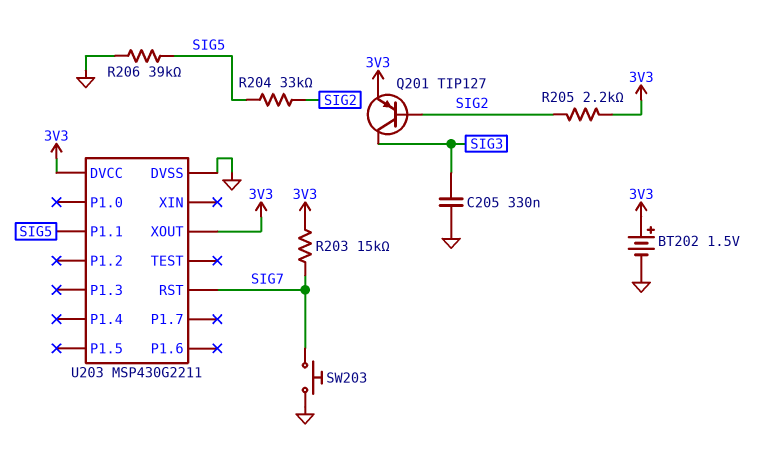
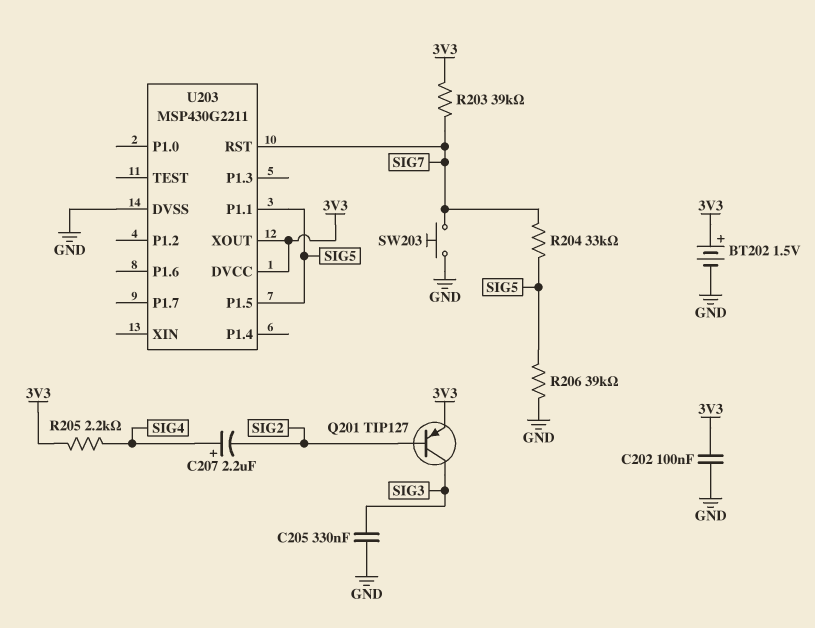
C202: none -> 100nF (3V3, GND)
C207: none -> 2.2uF (plus SIG4, minus SIG2)
R203: 15k (3V3, SIG7) -> 39k (3V3, SIG7)
R204: 33k (SIG2, SIG5) -> 33k (SIG5, SIG7)
R205: 2.2k (3V3, SIG2) -> 2.2k (3V3, SIG4)
U203 pin P1.5: none -> SIG5

